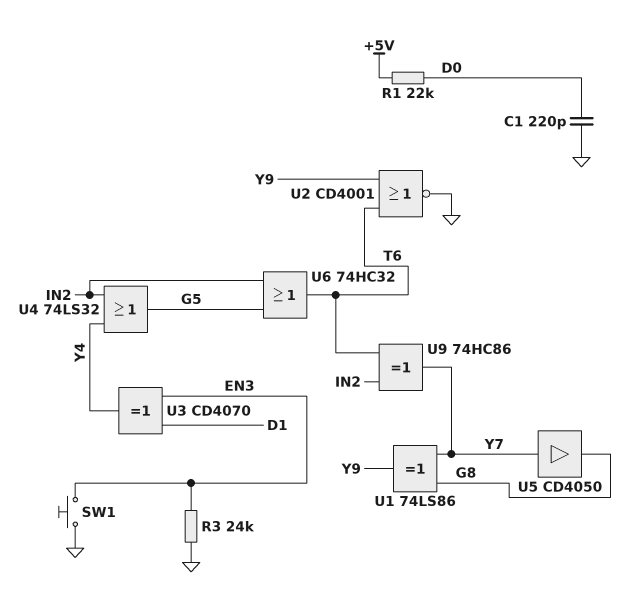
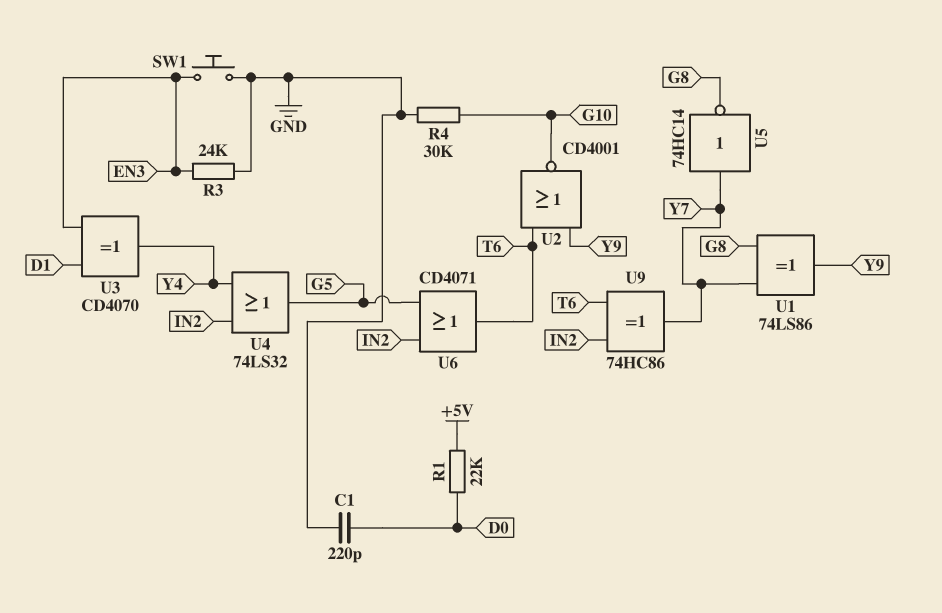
R4: none -> 30k (G10, GND)
U2: NOR CD4001 (in T6, in Y9, out GND) -> NOR CD4001 (in T6, in Y9, out G10)
U5: buffer CD4050 (in Y7, out G8) -> NOT 74HC14 (in Y7, out G8)
U6: OR 74HC32 (in G5, in IN2, out T6) -> OR CD4071 (in G5, in IN2, out T6)

